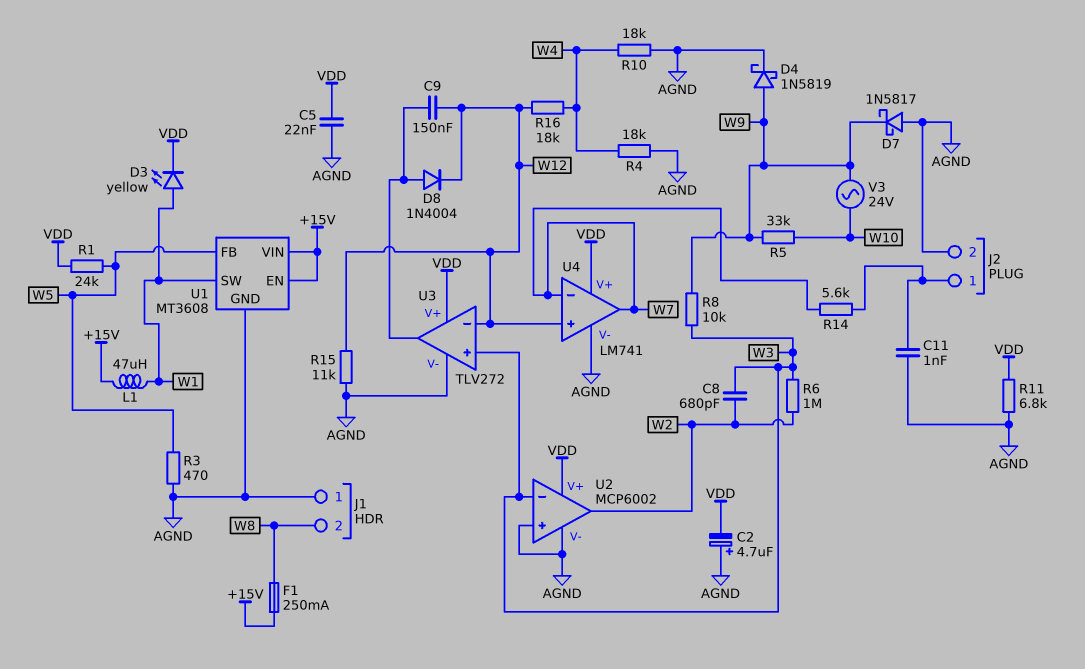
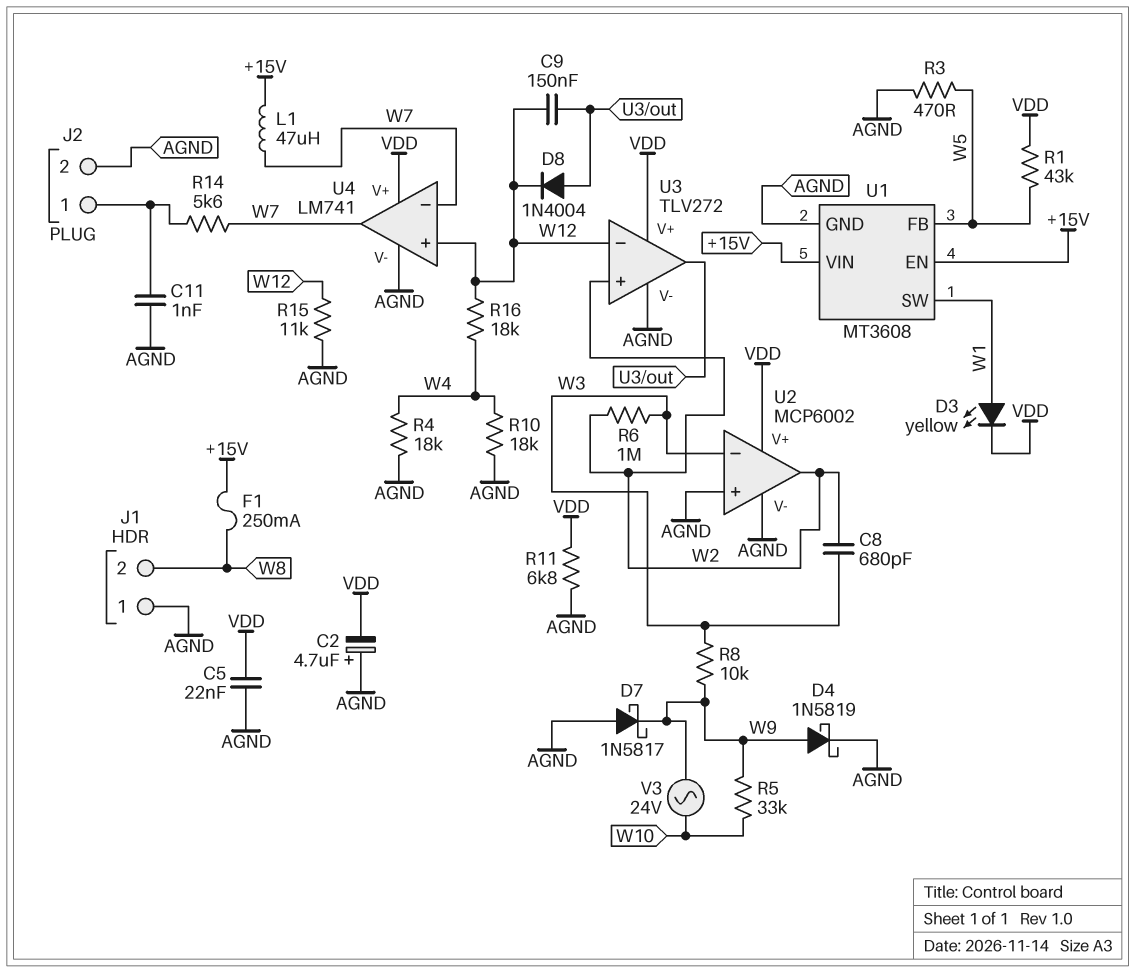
L1: 47uH (+15V, W1) -> 47uH (+15V, W7)
R1: 24k (VDD, W5) -> 43k (VDD, W5)
U3 pin in+: W3 -> W2

